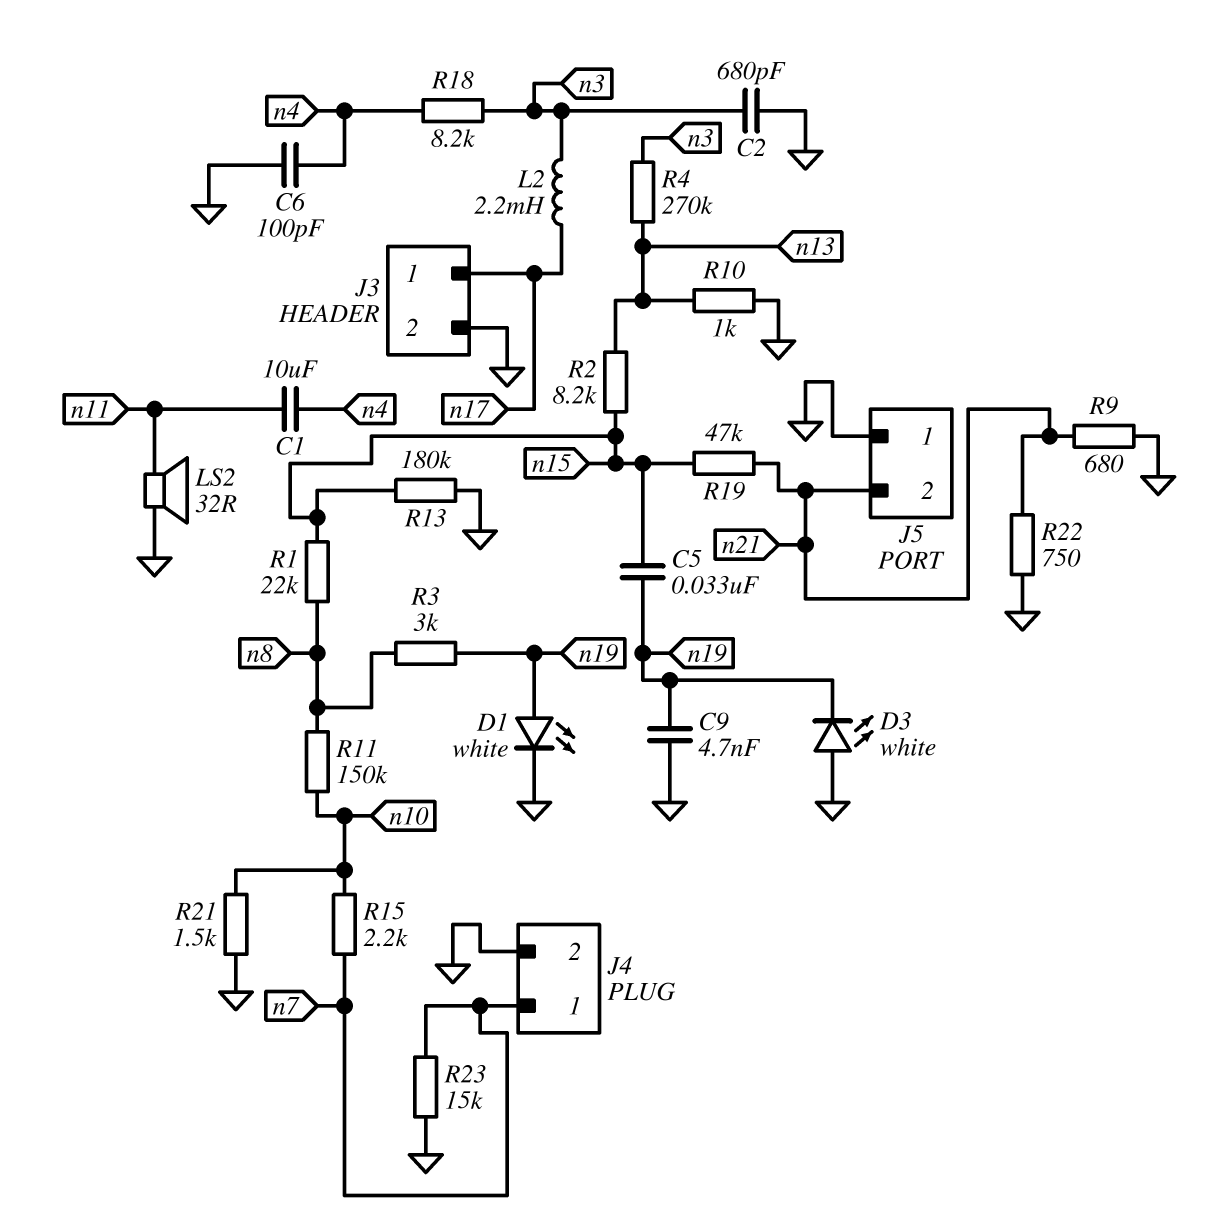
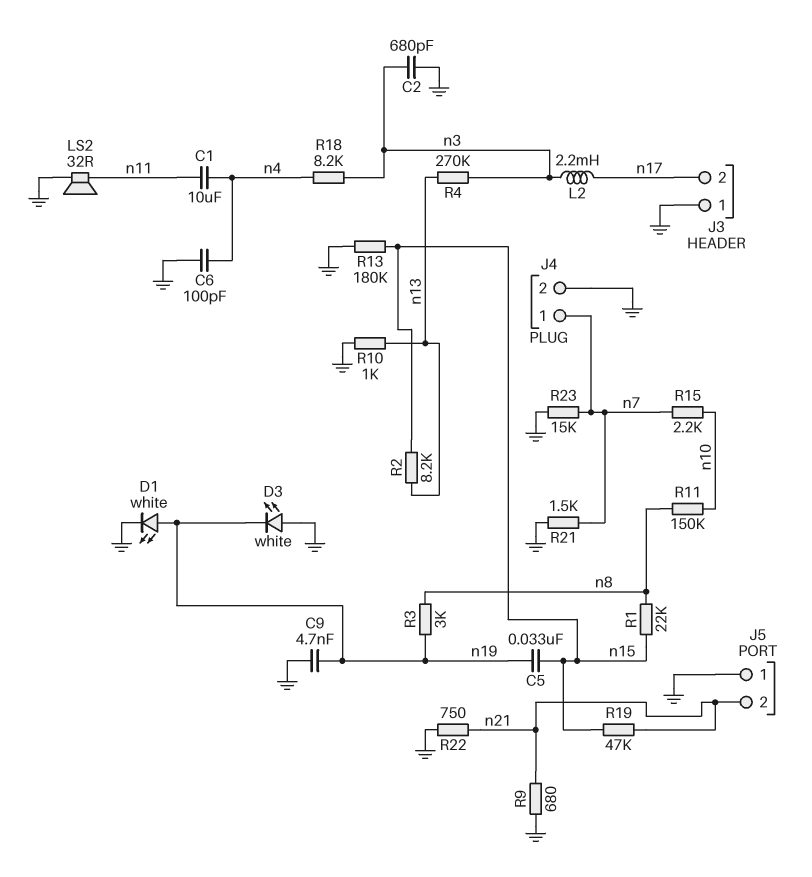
J3 pin 1: n17 -> GND
J3 pin 2: GND -> n17
R21: 1.5k (GND, n10) -> 1.5k (GND, n7)

